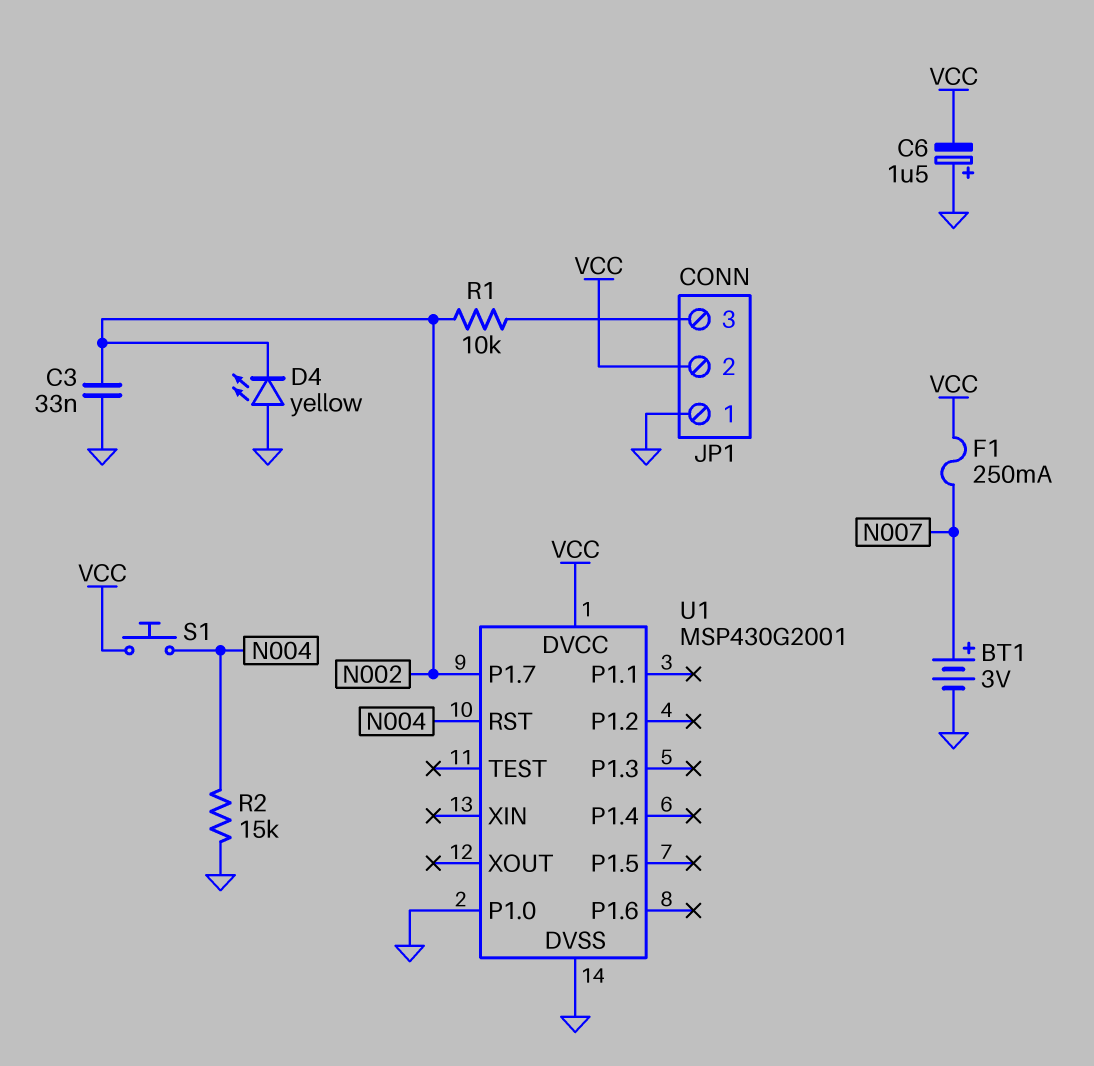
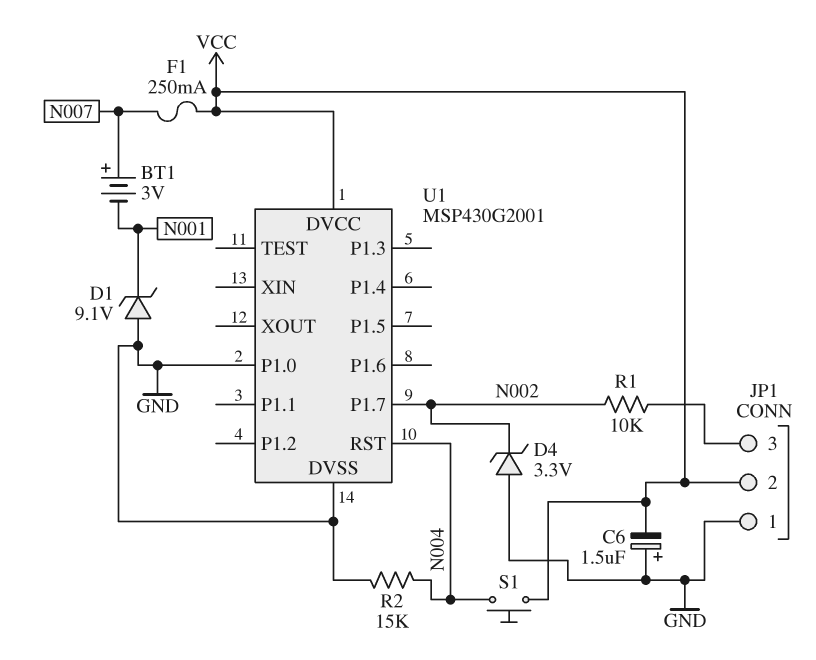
BT1: 3V (plus N007, minus GND) -> 3V (plus N007, minus N001)
C3: 33nF (GND, N002) -> none
D1: none -> zener 9.1V (A GND, K N001)
D4: LED yellow (A GND, K N002) -> zener 3.3V (A GND, K N002)

